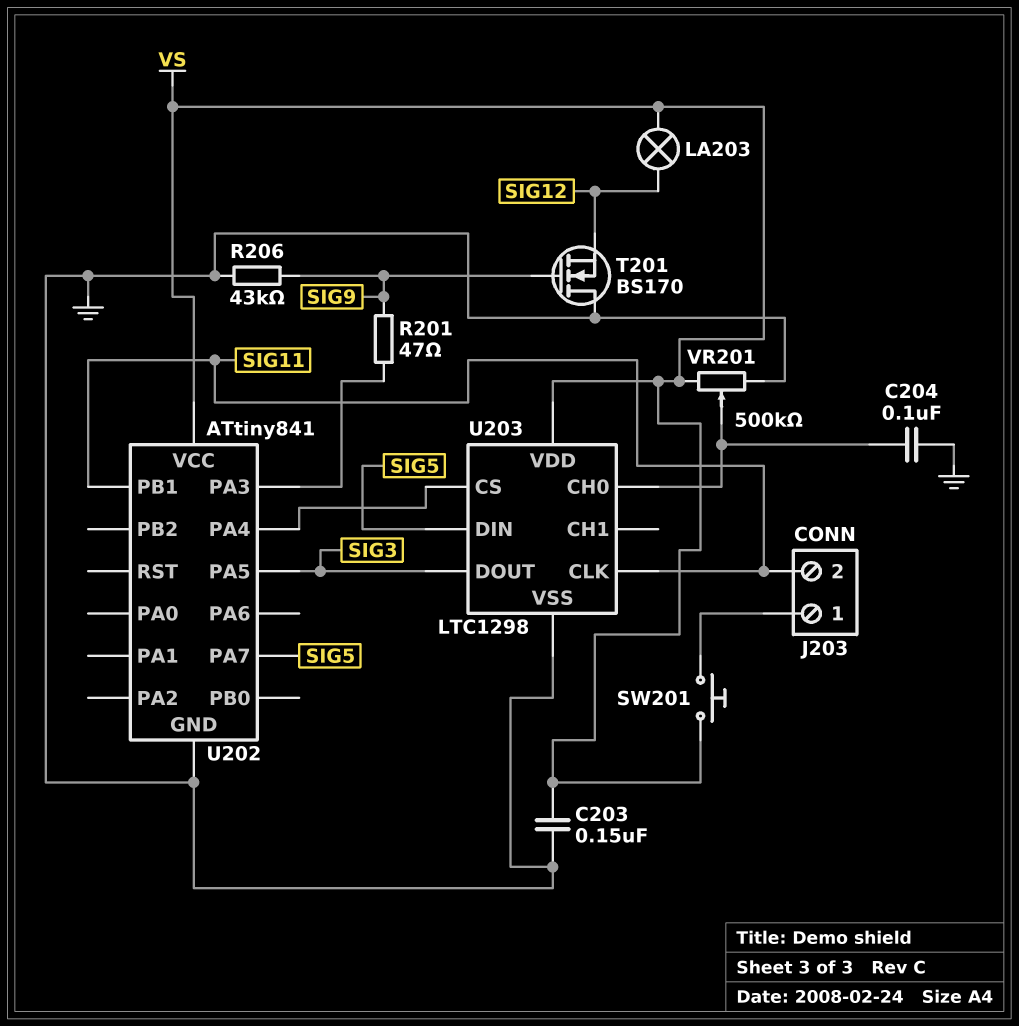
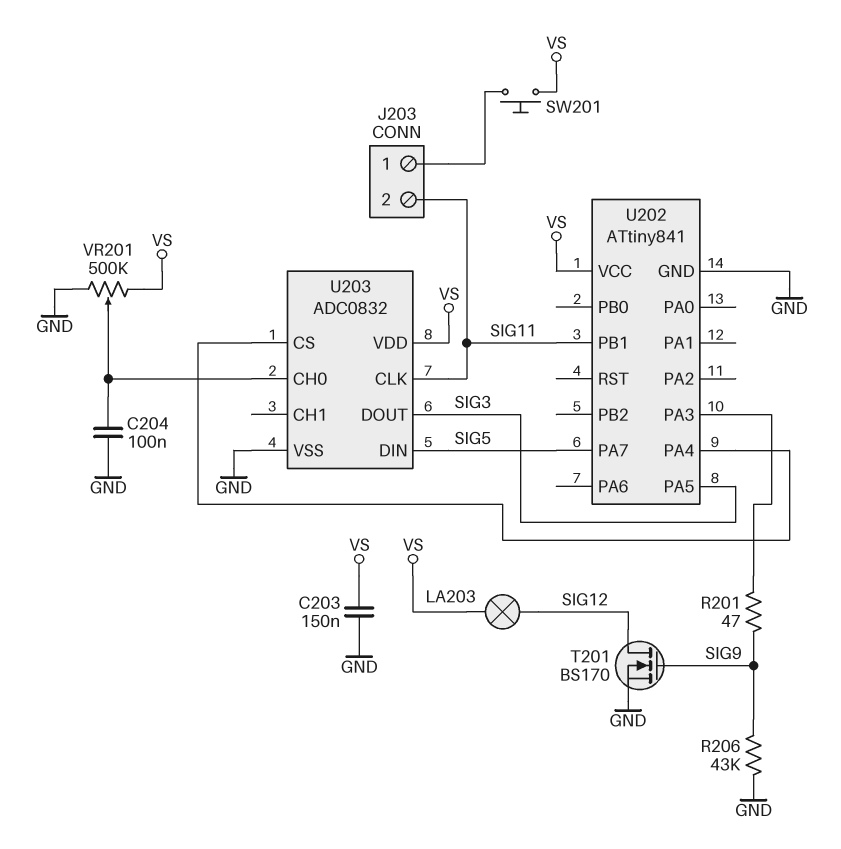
T201: NMOS BS170 (G SIG9, D GND, S SIG12) -> NMOS BS170 (G SIG9, D SIG12, S GND)
U203: LTC1298 -> ADC0832

